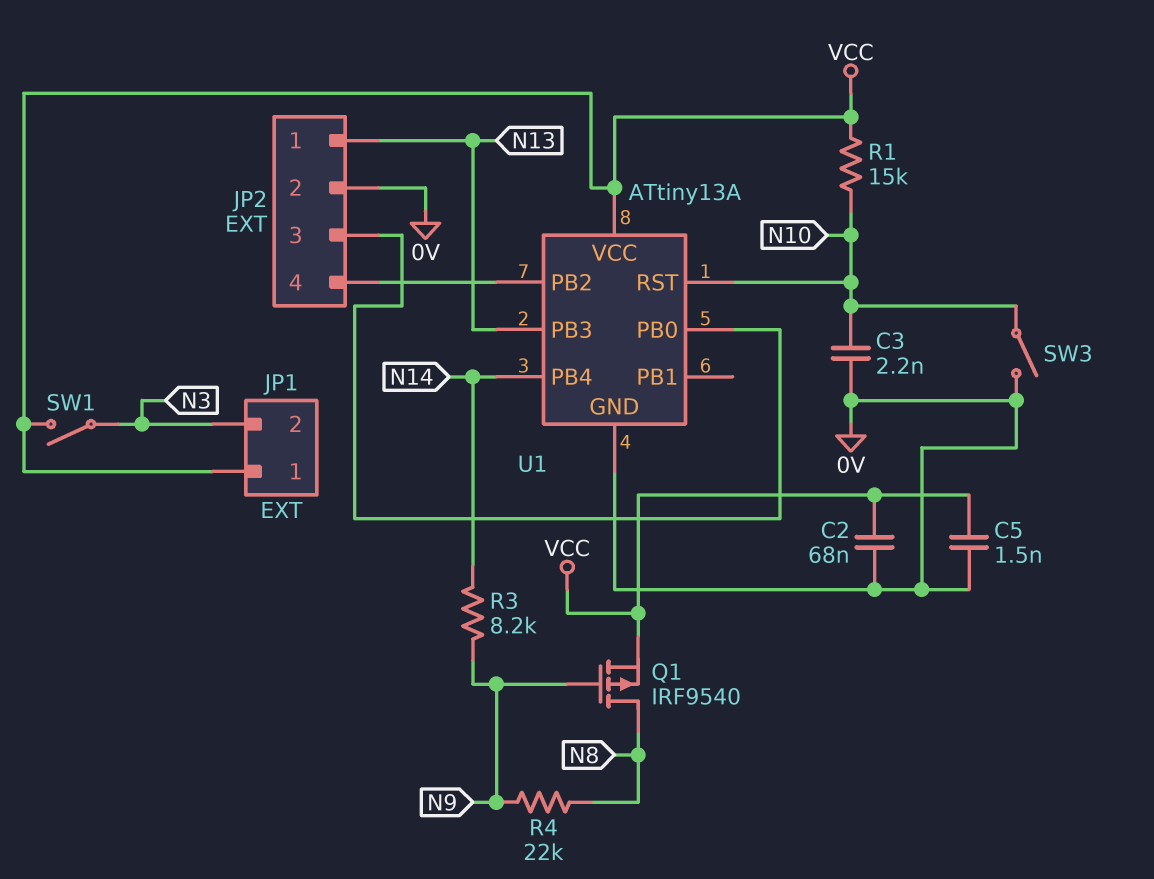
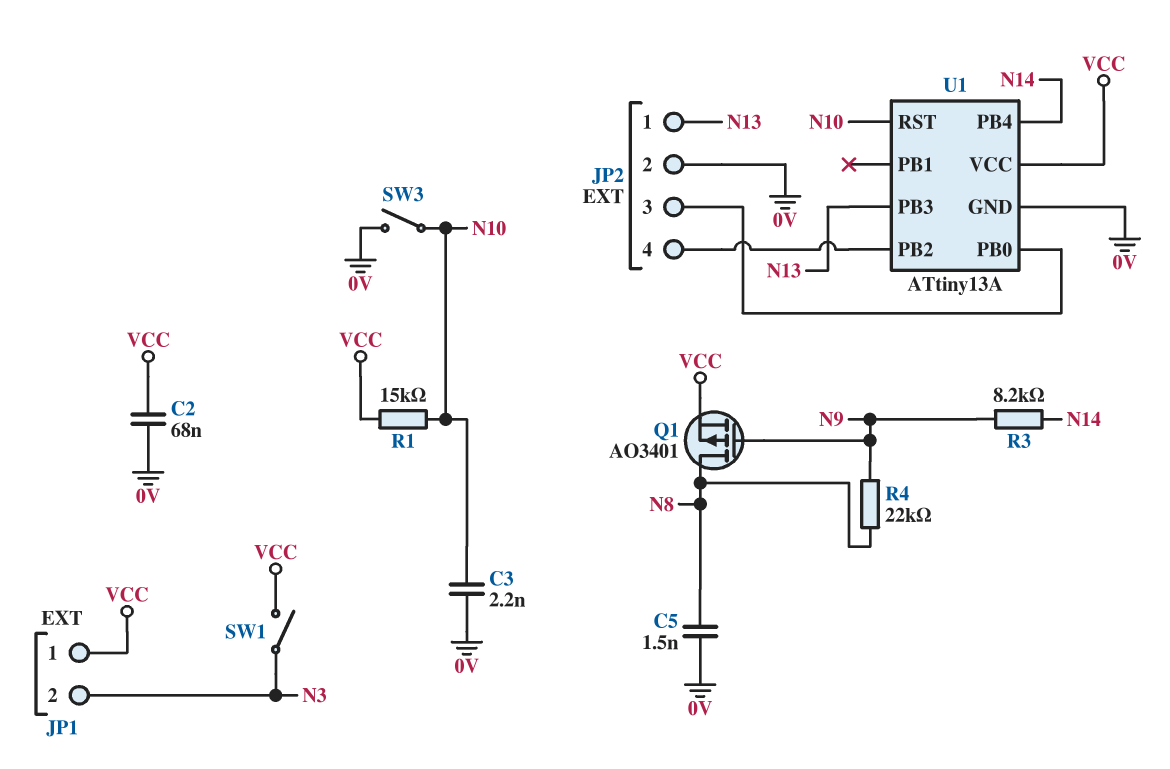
C5: 1.5nF (0V, VCC) -> 1.5nF (0V, N8)
Q1: PMOS IRF9540 (G N9, D N8, S VCC) -> PMOS AO3401 (G N9, D N8, S VCC)

